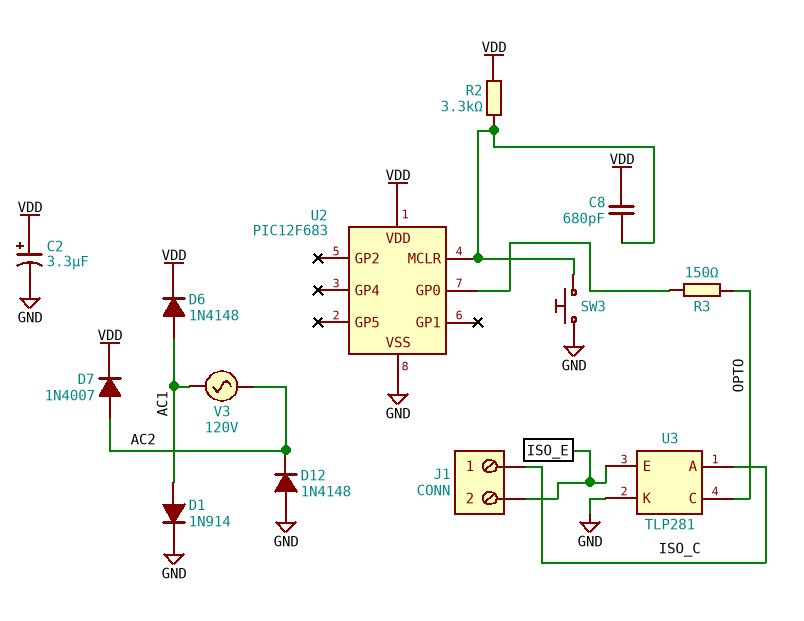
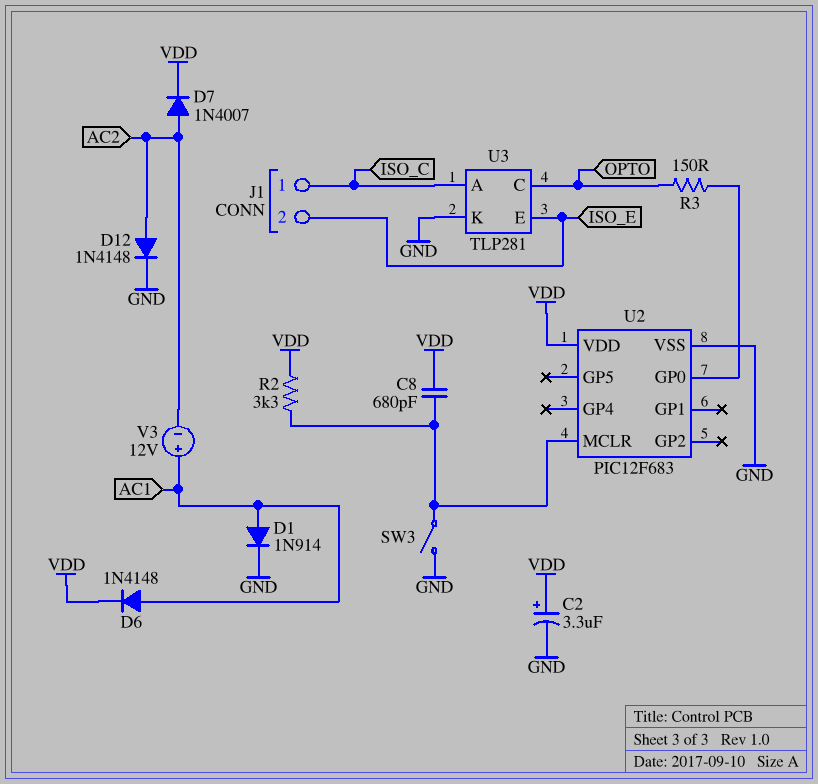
D12: diode 1N4148 (A GND, K AC2) -> diode 1N4148 (A AC2, K GND)
SW3: button (GND, U2/MCLR) -> switch (GND, U2/MCLR)
V3: AC 120V (AC1, AC2) -> 12V (plus AC1, minus AC2)

